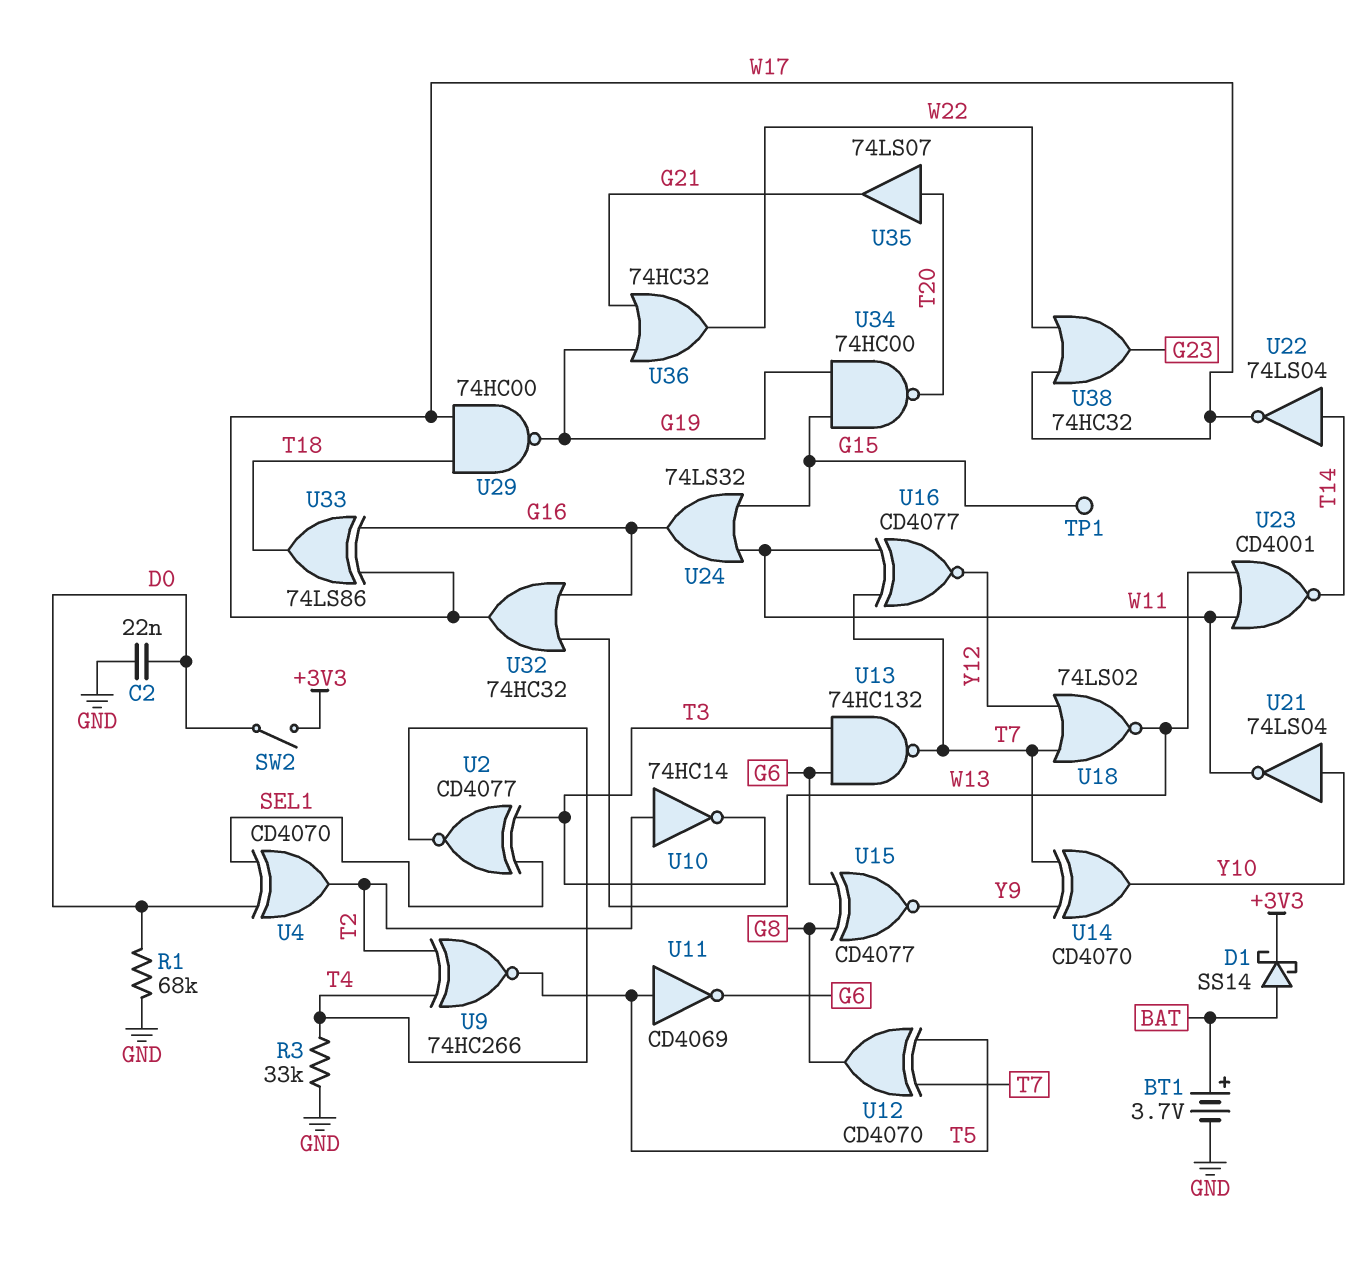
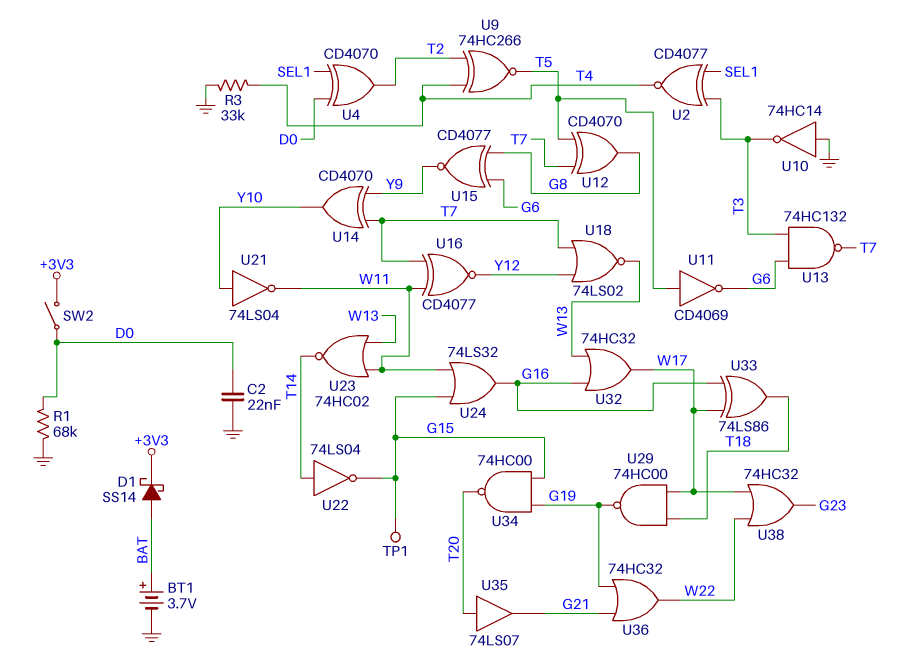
U10: NOT 74HC14 (in T2, out T3) -> NOT 74HC14 (in GND, out T3)
U22: NOT 74LS04 (in T14, out W17) -> NOT 74LS04 (in T14, out G15)
U23: NOR CD4001 (in W11, in W13, out T14) -> NOR 74HC02 (in W11, in W13, out T14)

